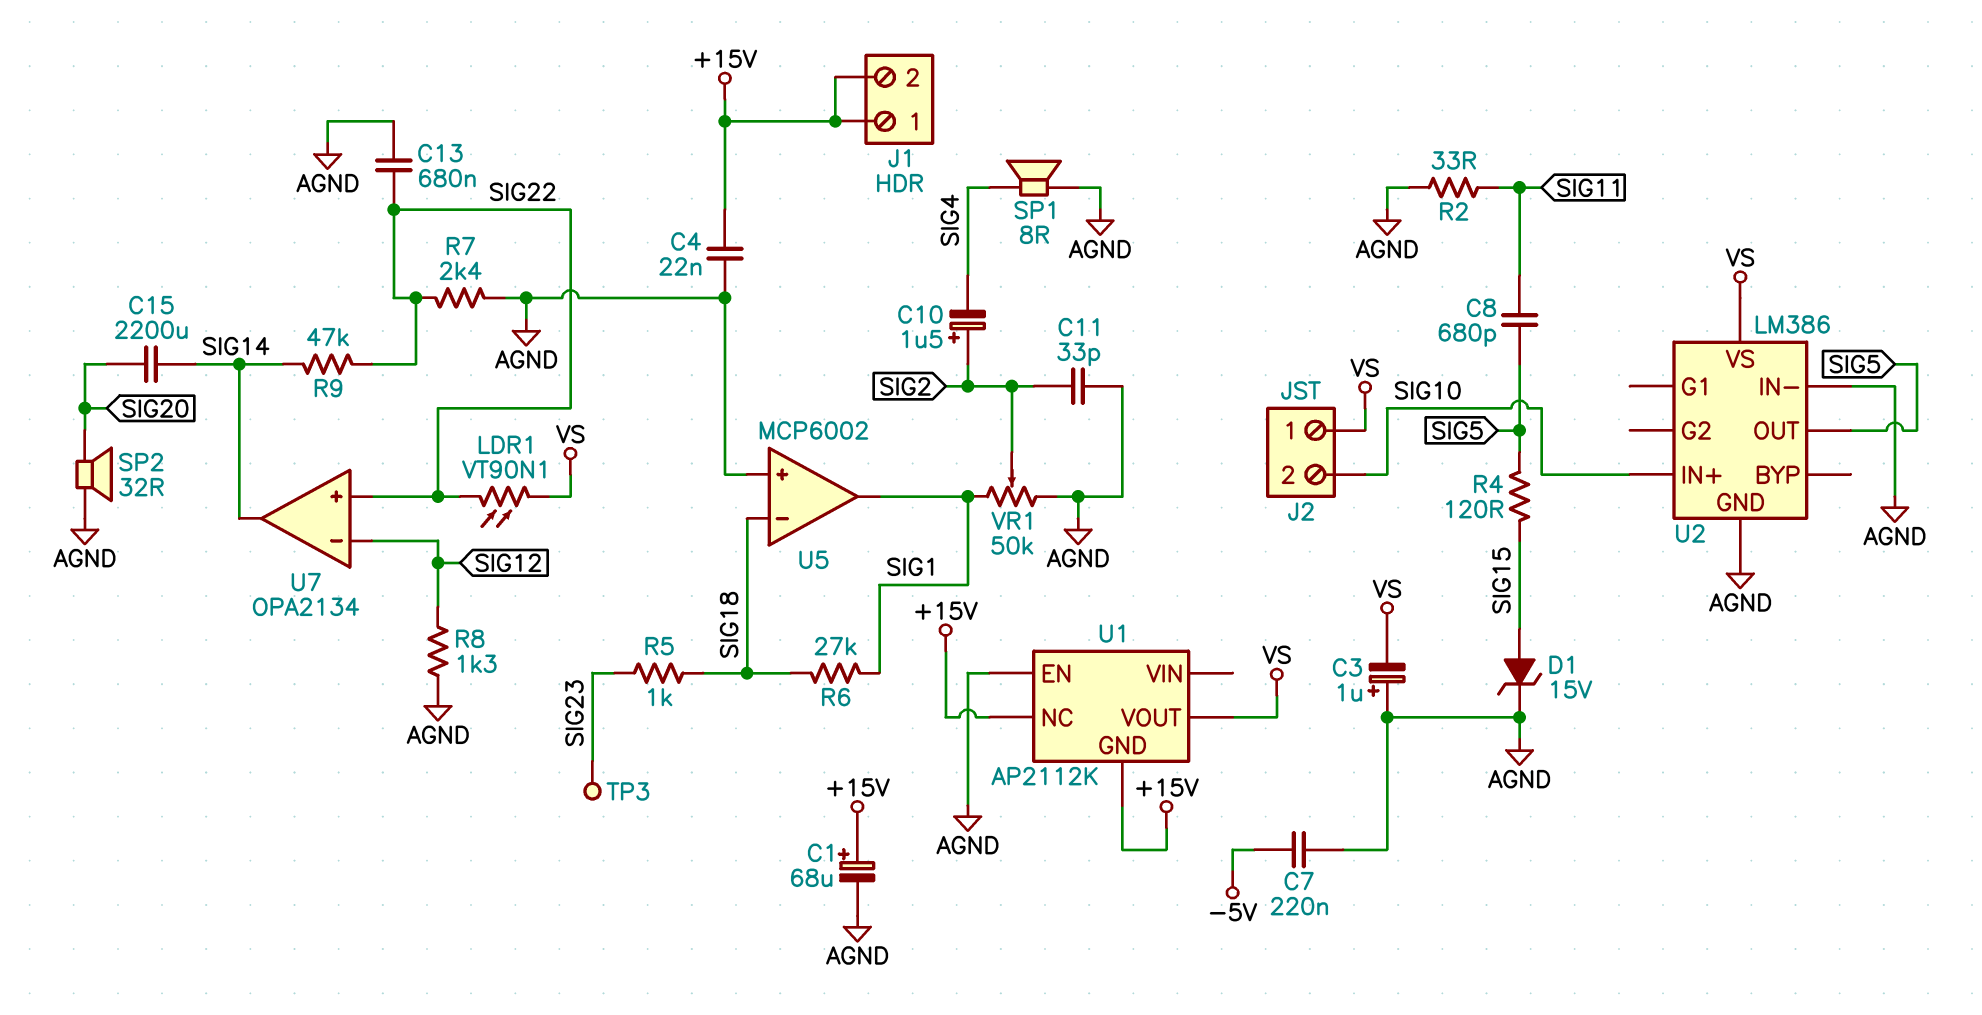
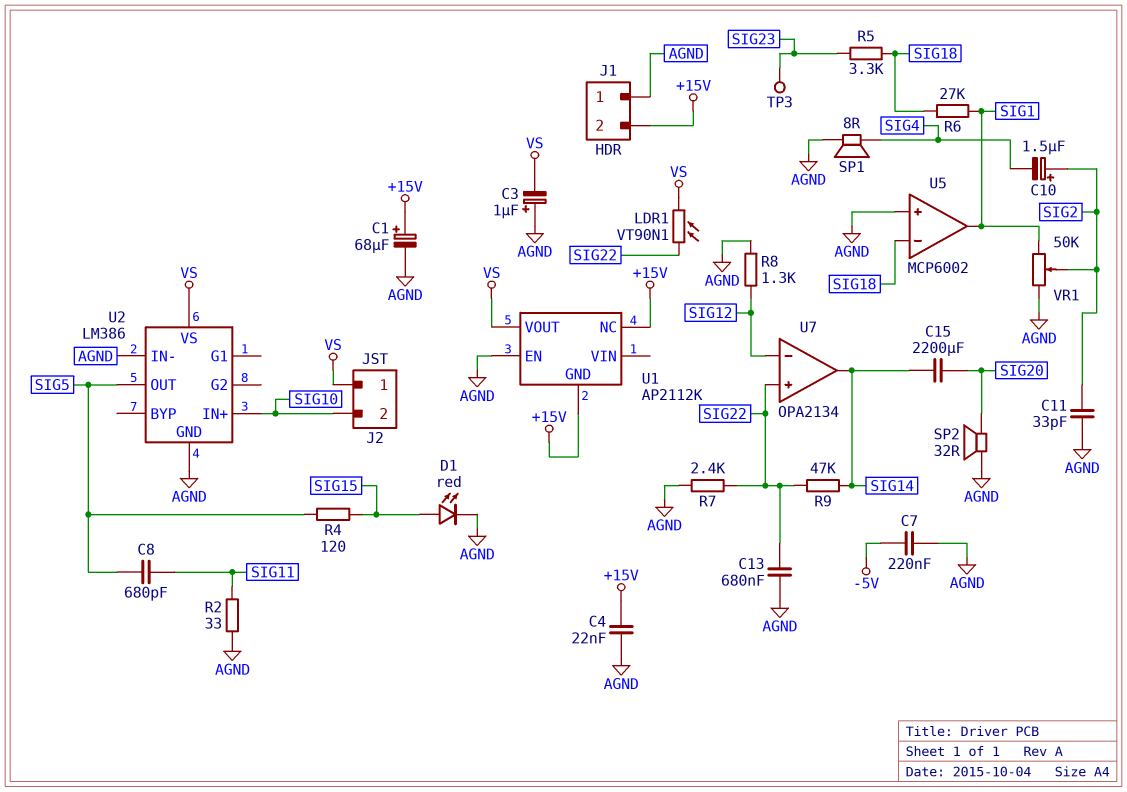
D1: zener 15V (A SIG15, K AGND) -> LED red (A SIG15, K AGND)
J1 pin 1: +15V -> AGND
R5: 1k (SIG18, SIG23) -> 3.3k (SIG18, SIG23)

